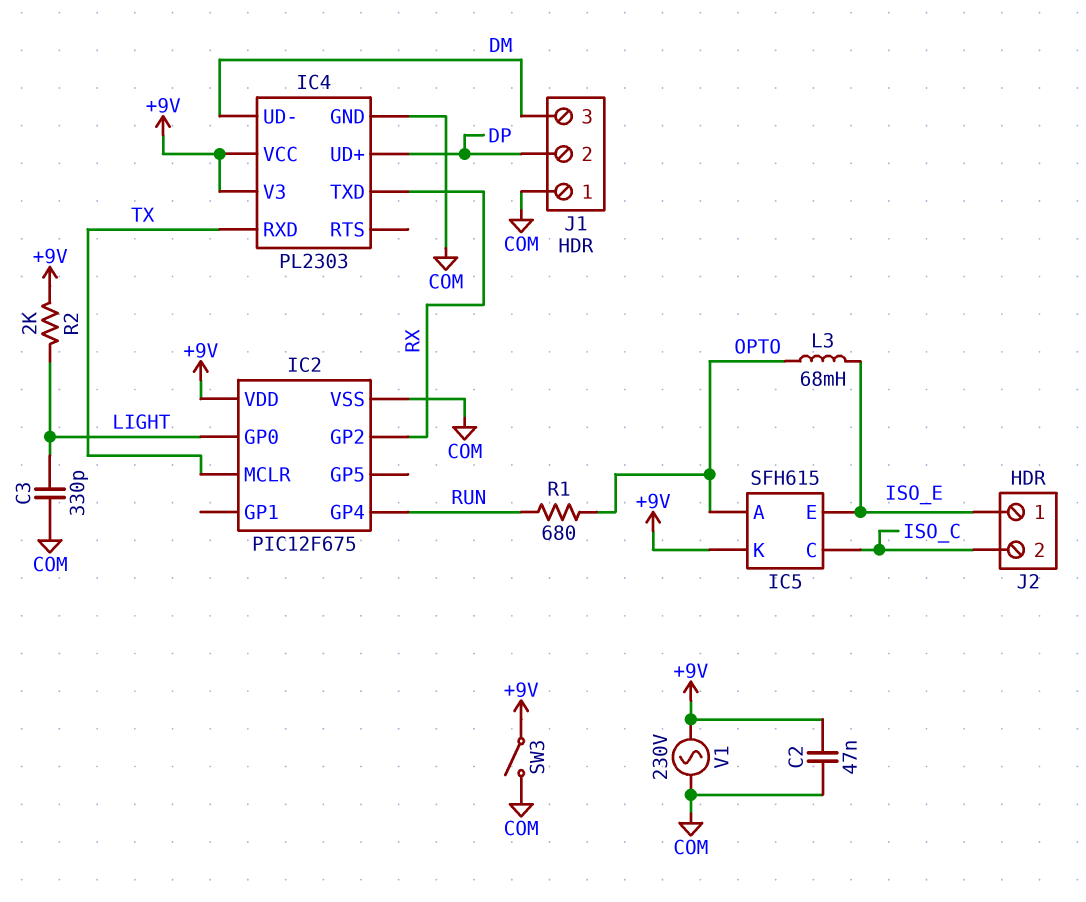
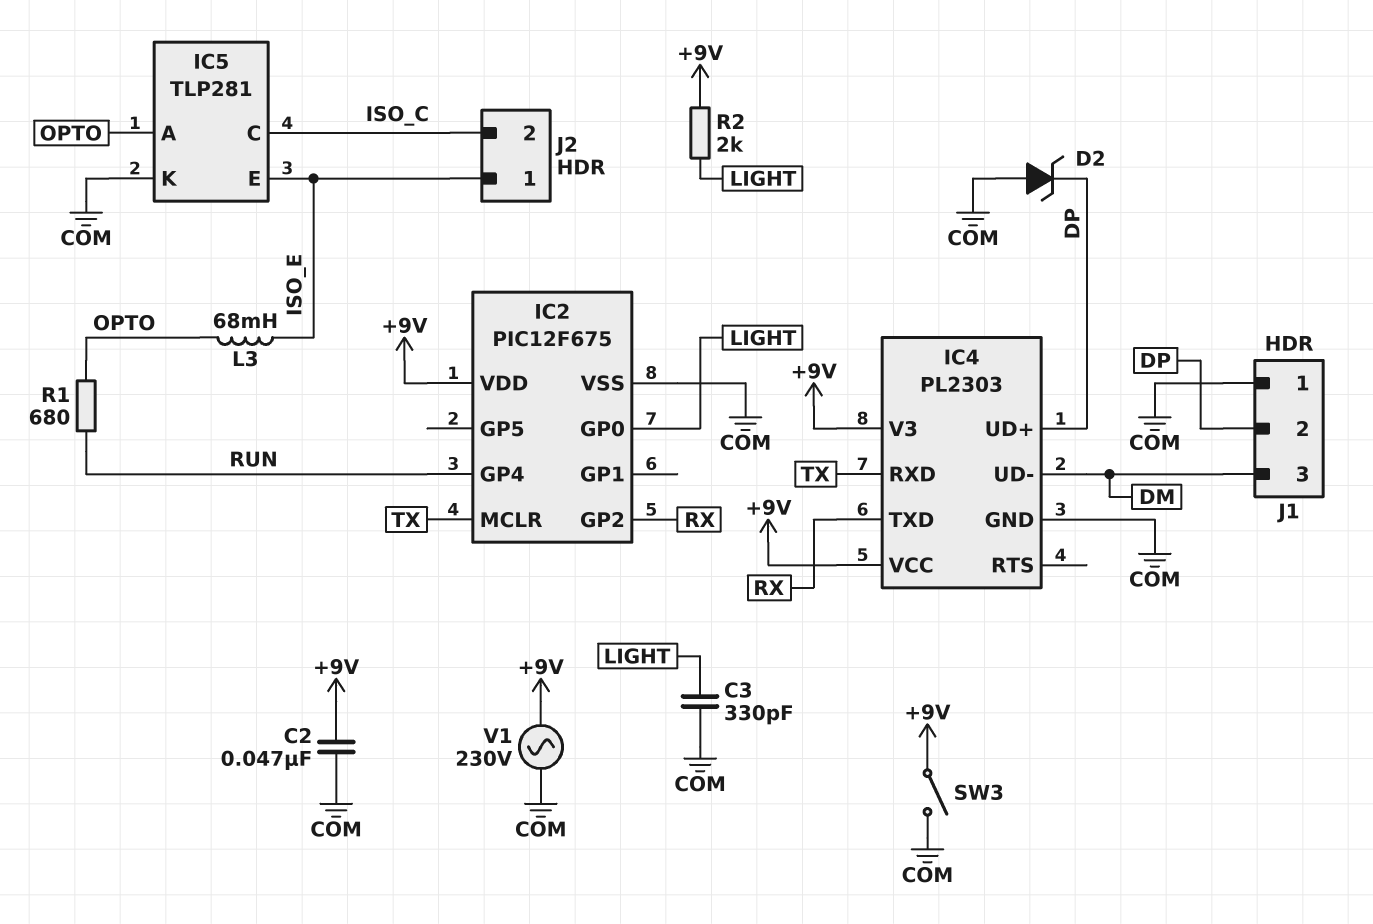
D2: none -> zener (A COM, K DP)
IC5: SFH615 -> TLP281
IC5 pin K: +9V -> COM

